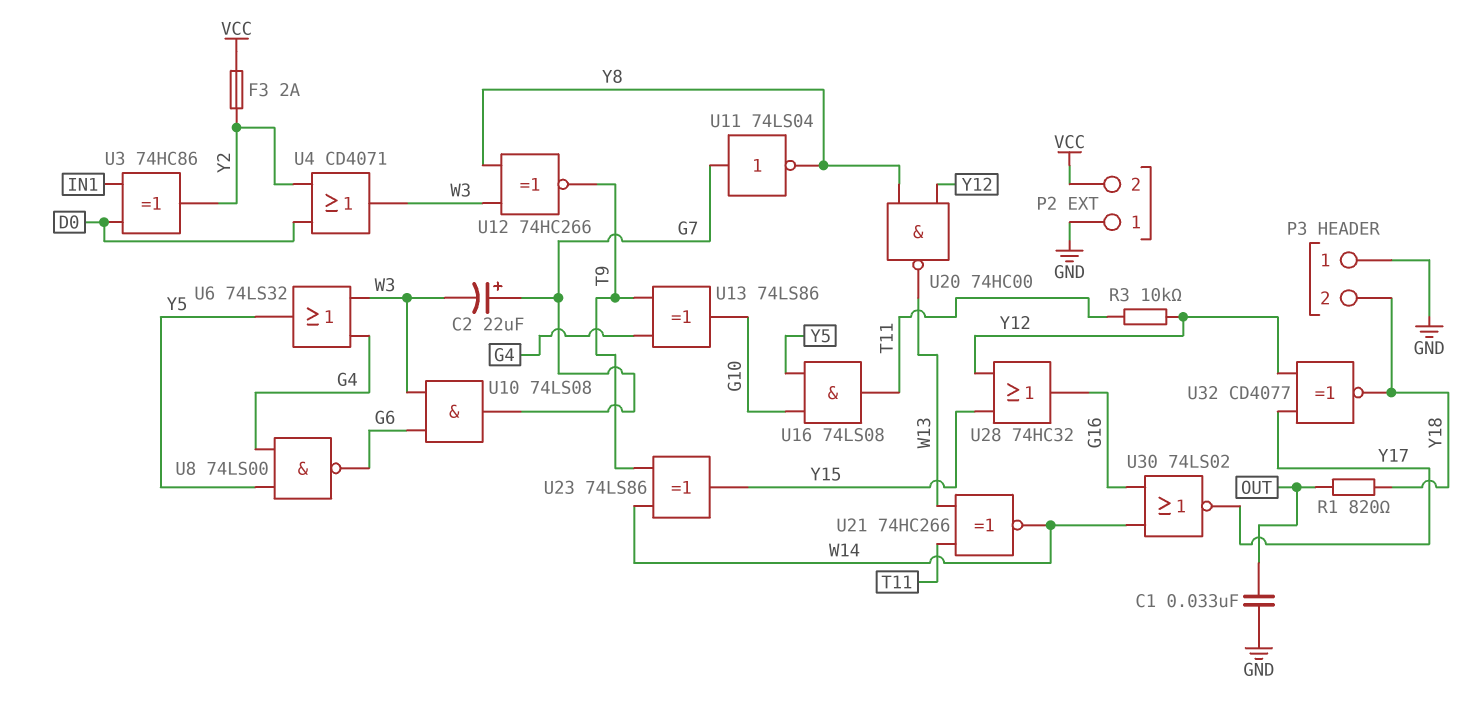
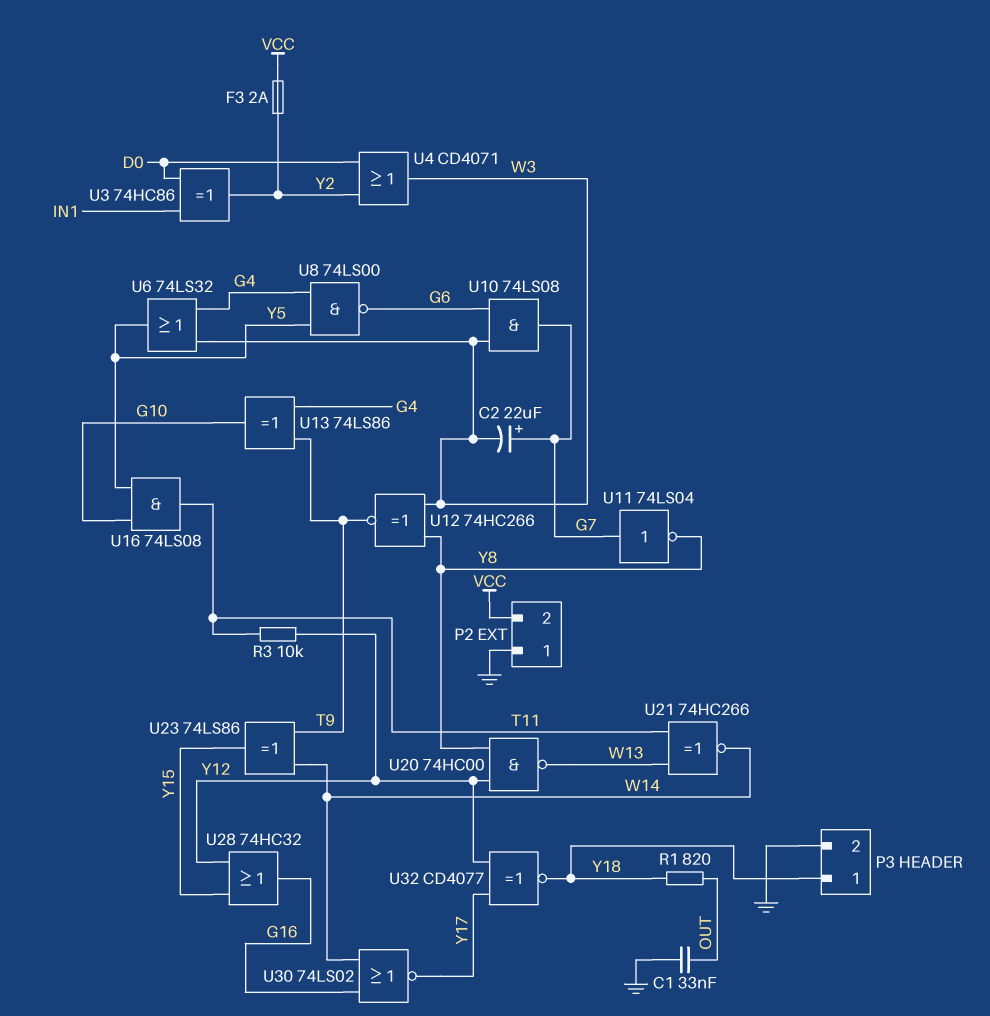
P3 pin 1: GND -> Y18
P3 pin 2: Y18 -> GND

